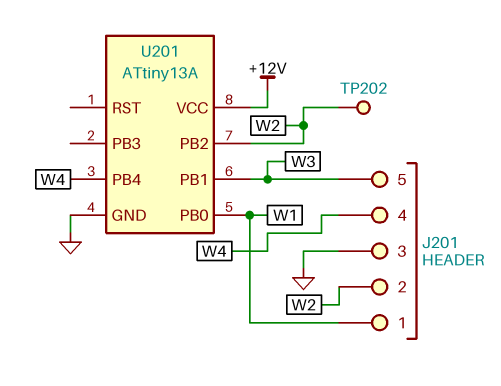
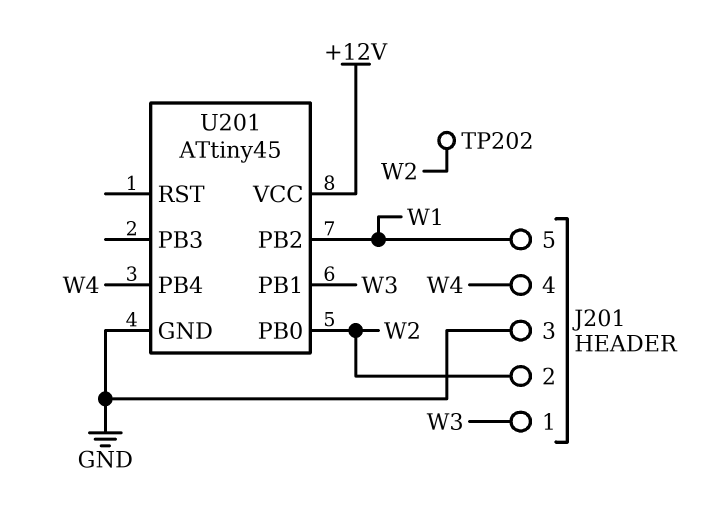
J201 pin 1: W1 -> W3
J201 pin 5: W3 -> W1
U201: ATtiny13A -> ATtiny45
U201 pin PB0: W1 -> W2
U201 pin PB2: W2 -> W1

